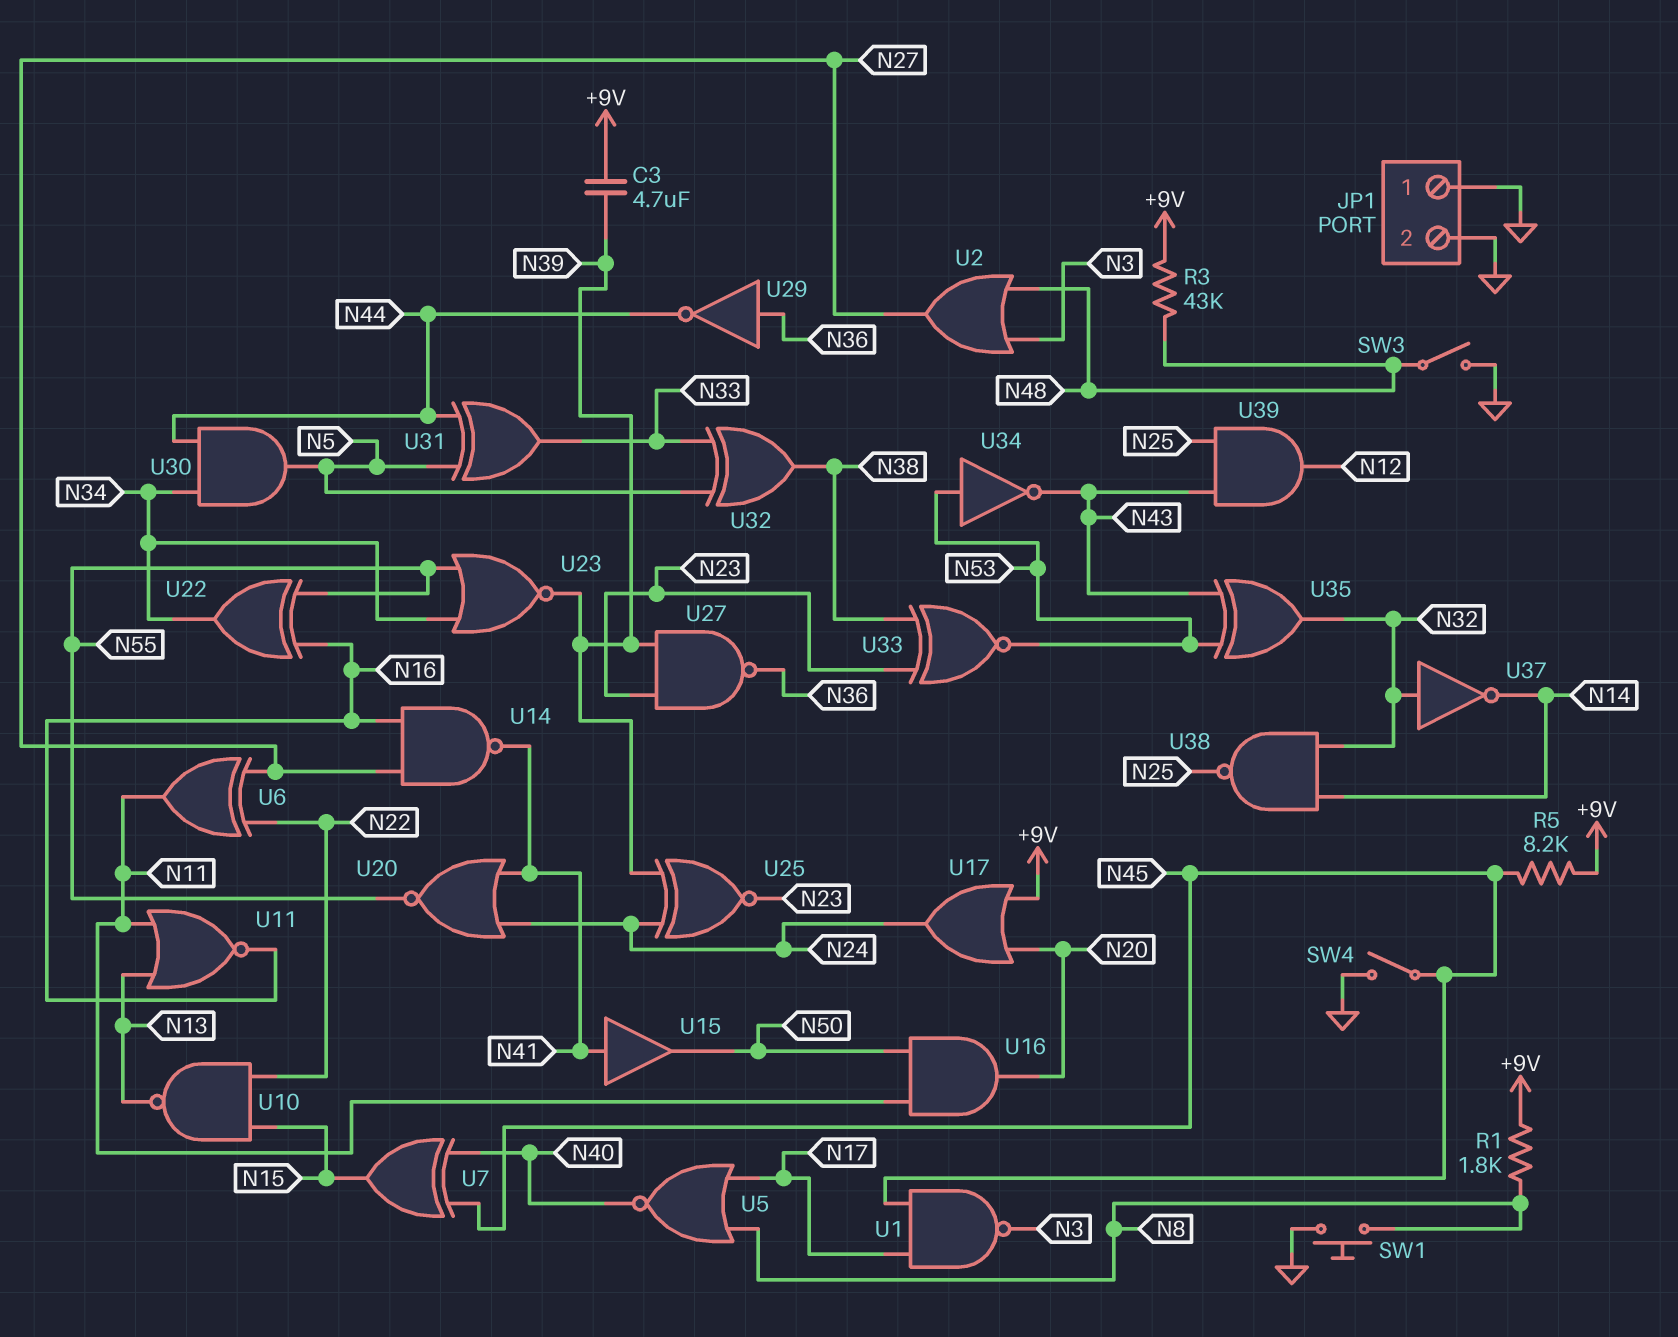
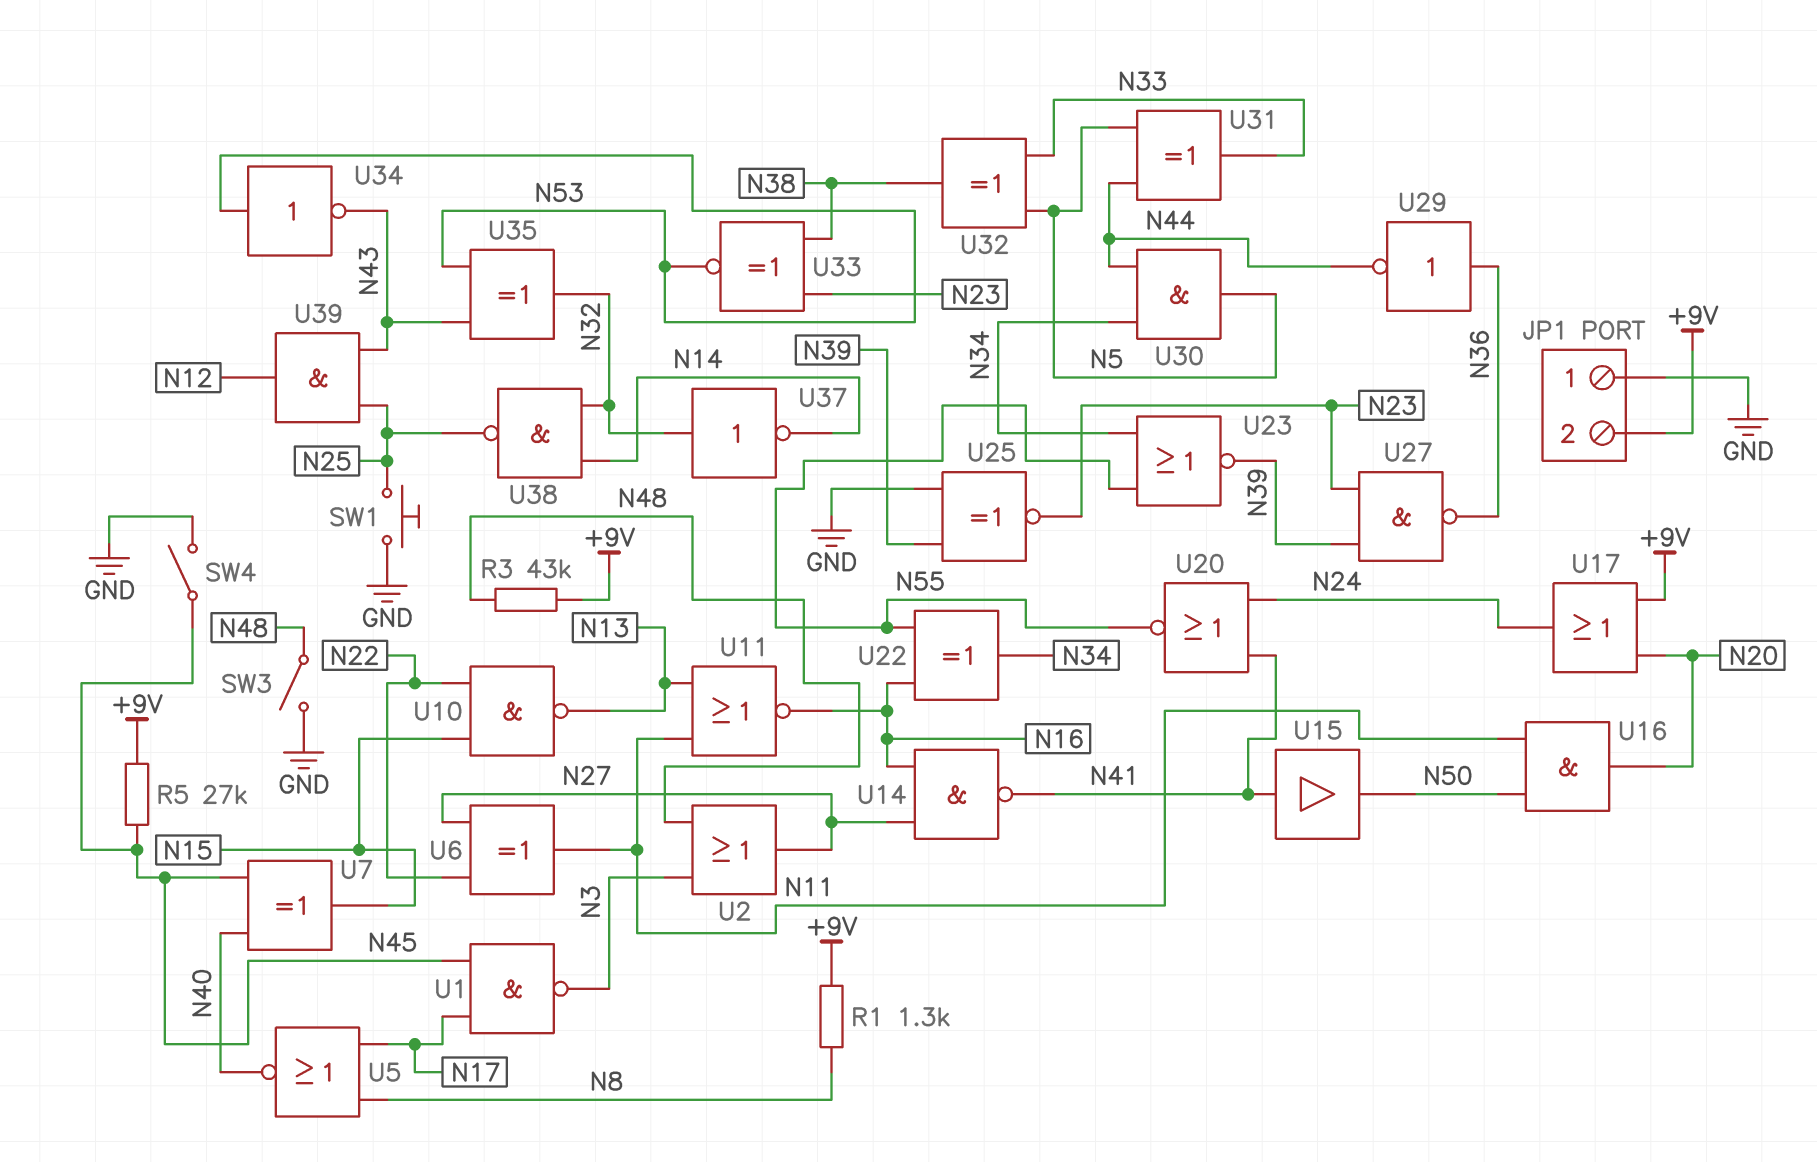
C3: 4.7uF (+9V, N39) -> none
JP1 pin 2: GND -> +9V
R1: 1.8k (+9V, N8) -> 1.3k (+9V, N8)
R5: 8.2k (+9V, N45) -> 27k (+9V, N45)
SW1: button (GND, N8) -> button (GND, N25)
U25: XNOR (in N24, in N39, out N23) -> XNOR (in GND, in N39, out N23)

